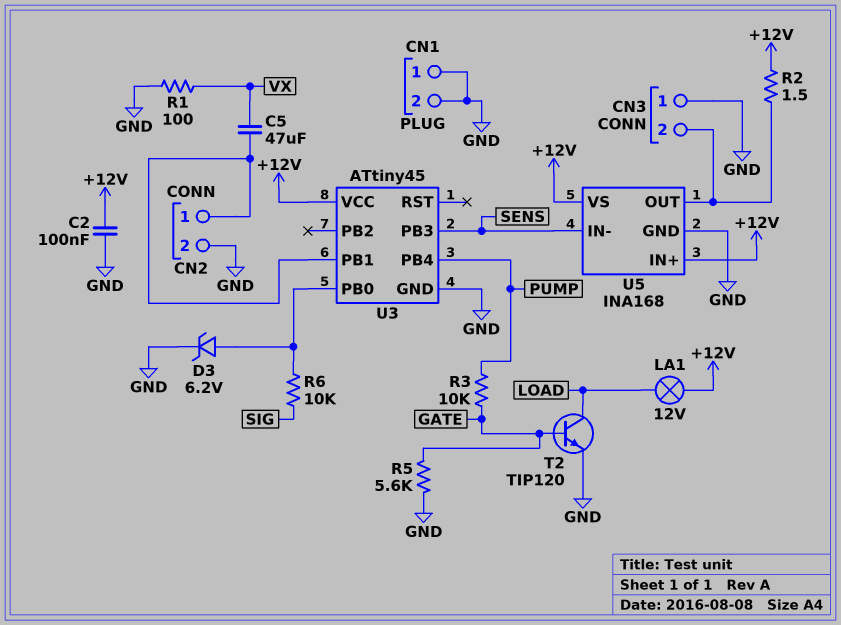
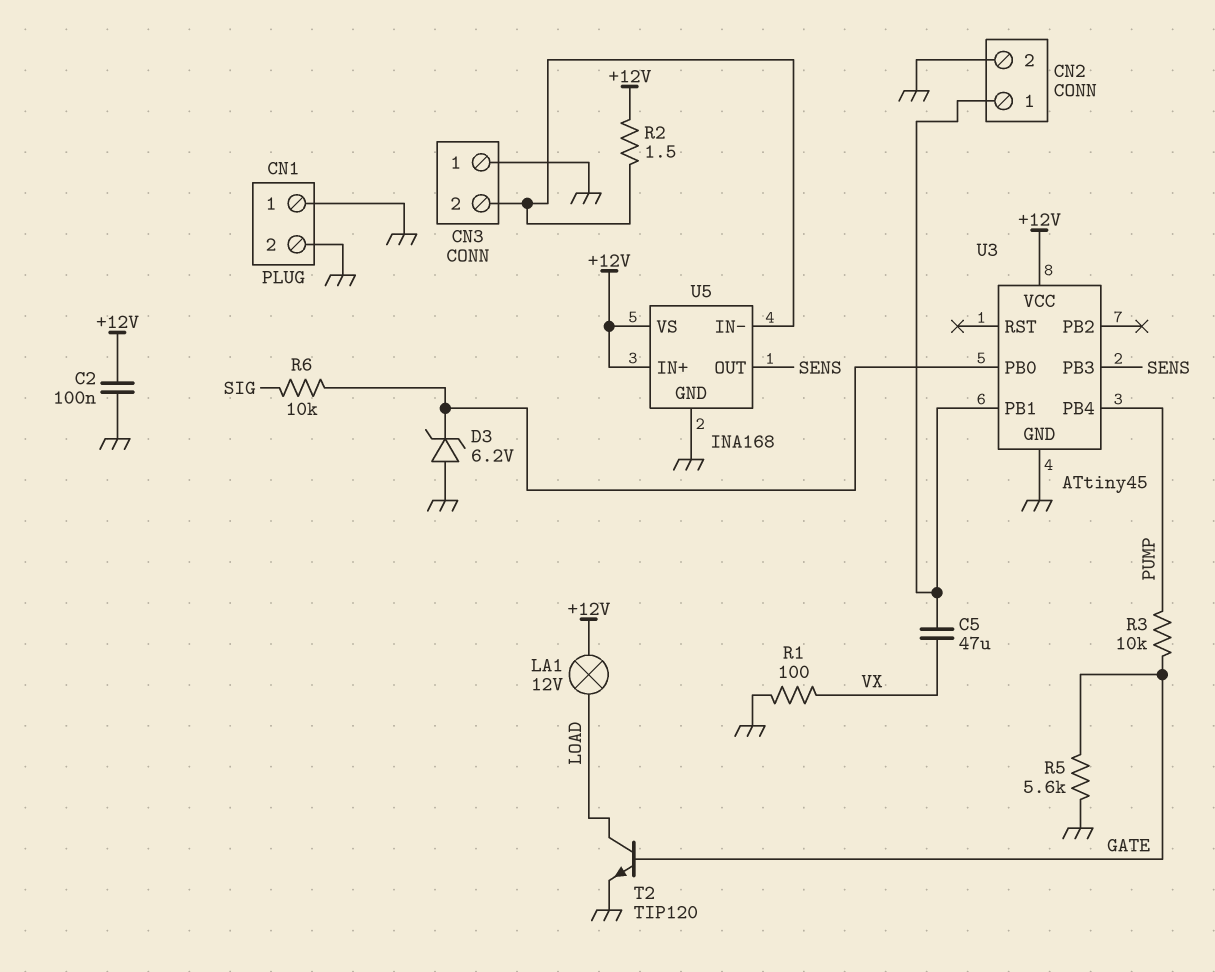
D3: zener 6.2V (A U3/PB0, K GND) -> zener 6.2V (A GND, K U3/PB0)
U5 pin IN-: SENS -> CN3/2
U5 pin OUT: CN3/2 -> SENS

